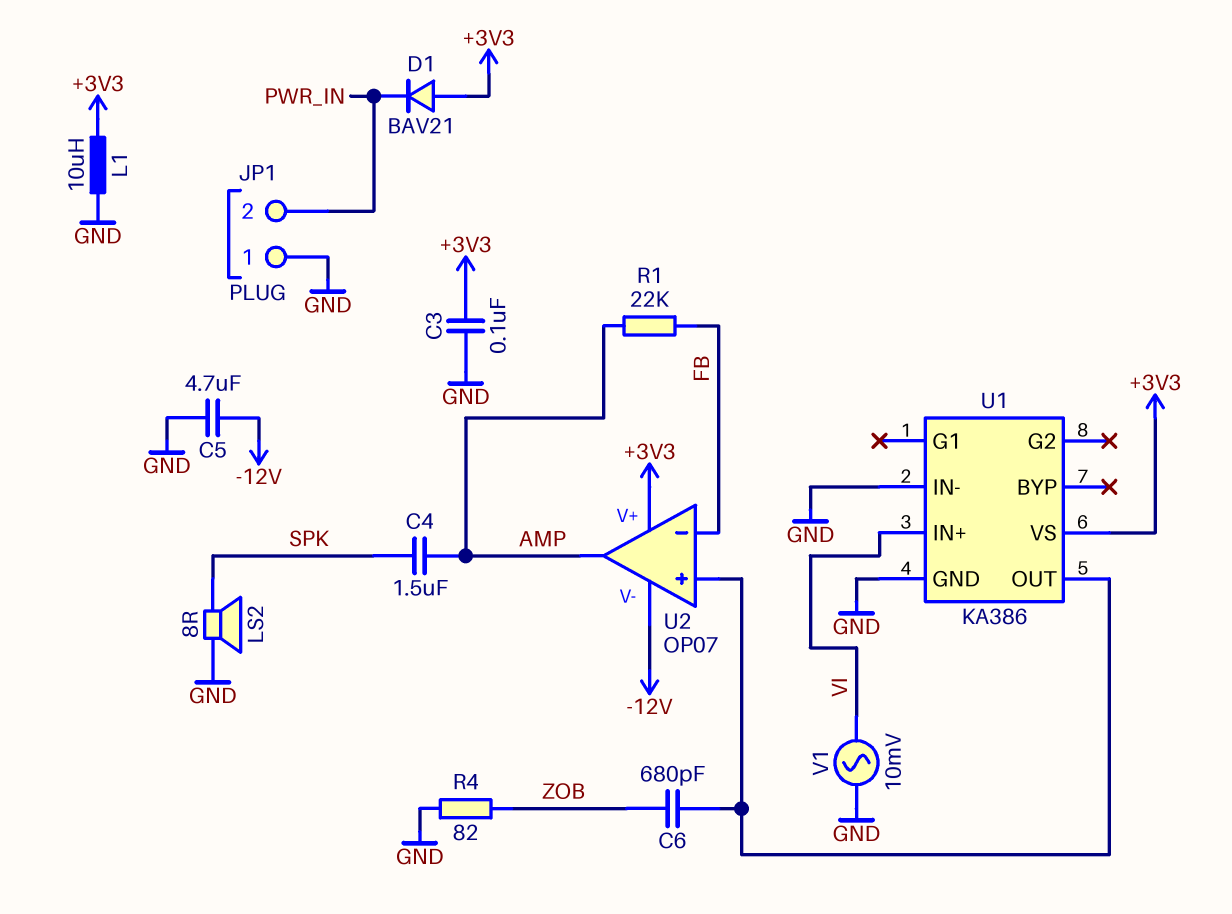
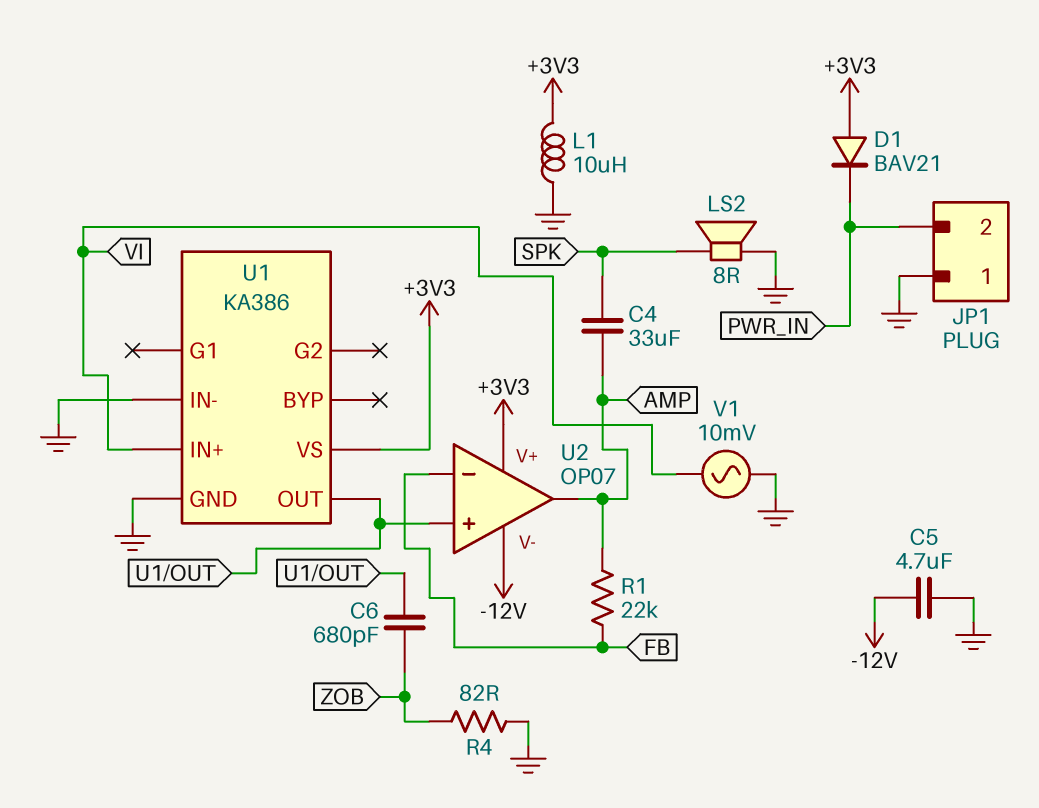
C3: 100nF (+3V3, GND) -> none
C4: 1.5uF (AMP, SPK) -> 33uF (AMP, SPK)

